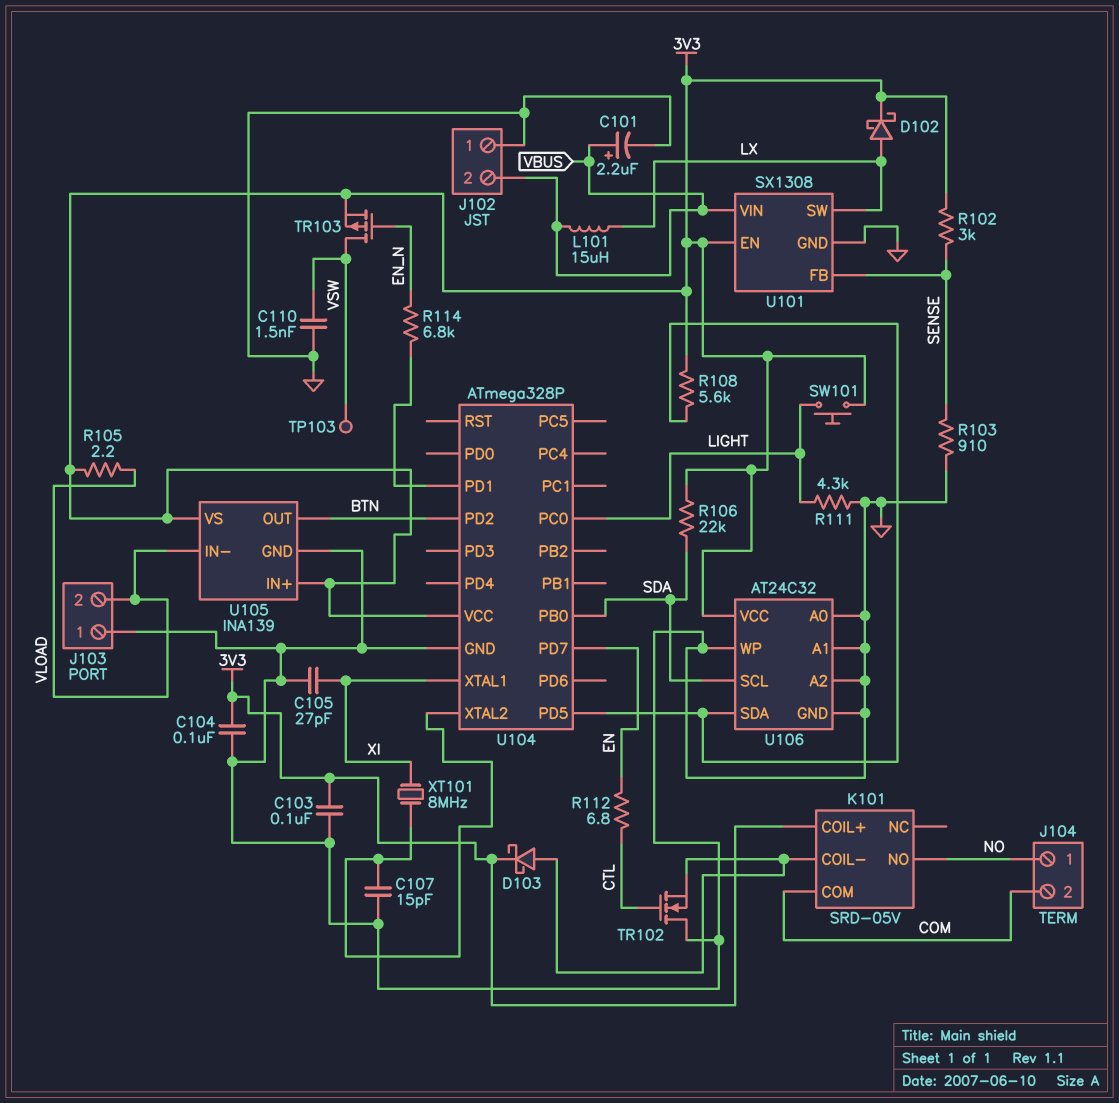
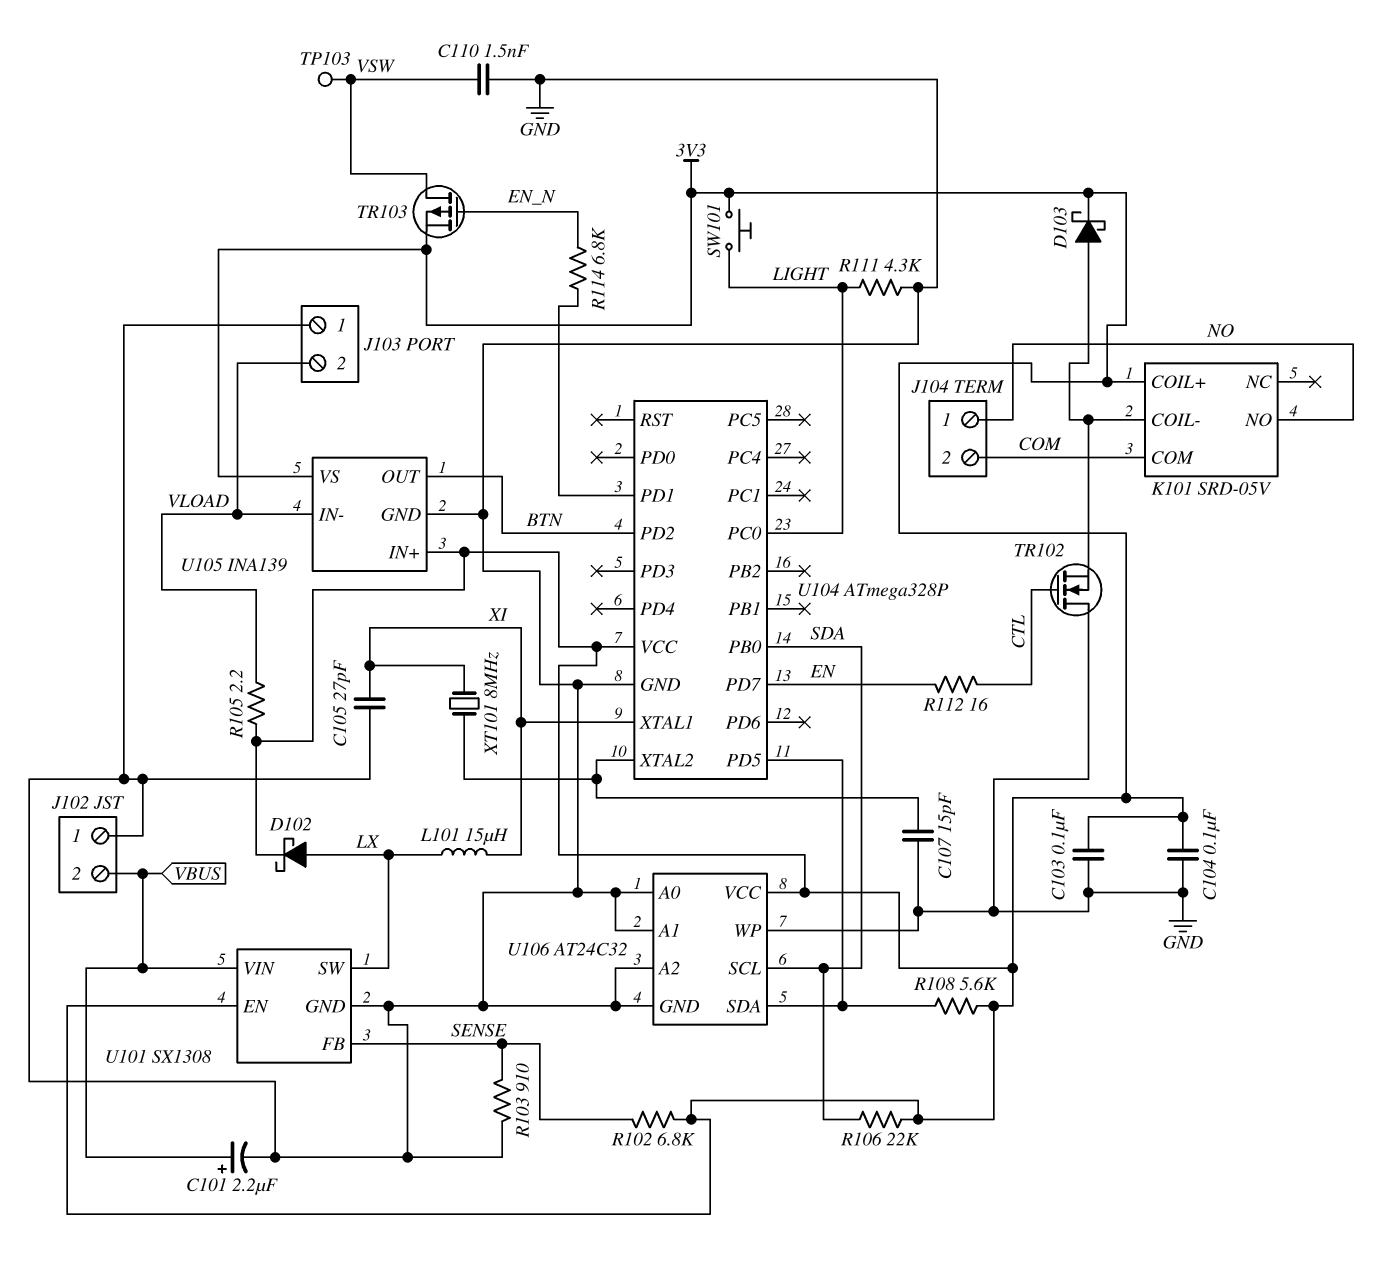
L101: 15uH (LX, VBUS) -> 15uH (LX, XI)
R102: 3k (3V3, SENSE) -> 6.8k (3V3, SENSE)
R112: 6.8 (CTL, EN) -> 16 (CTL, EN)

